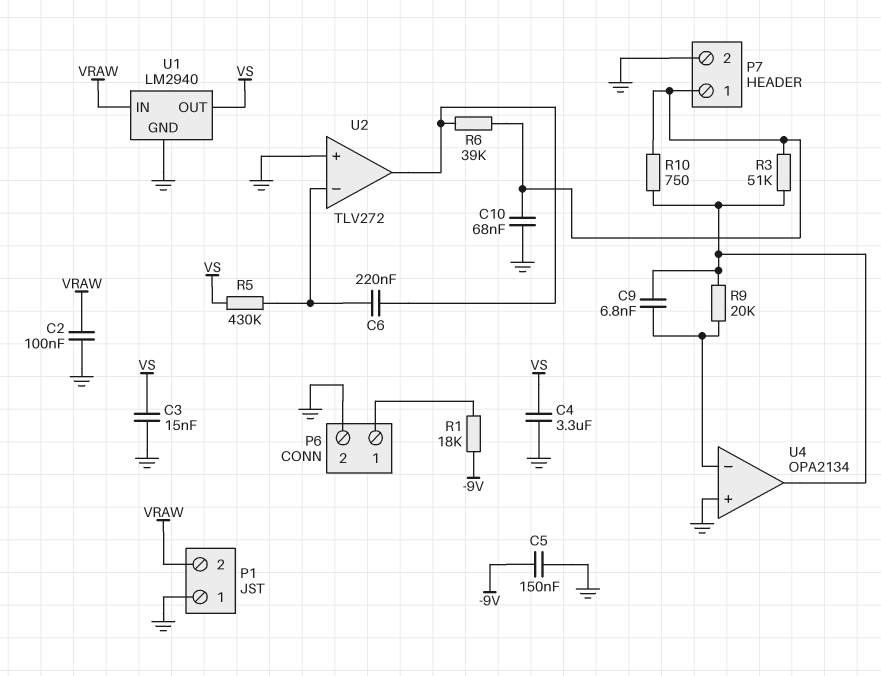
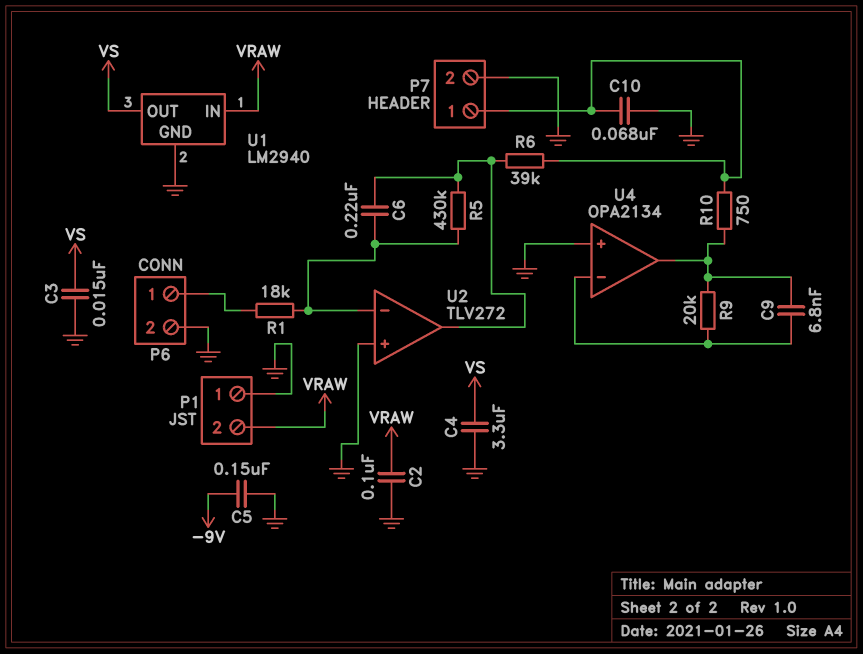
R1: 18k (-9V, P6/1) -> 18k (P6/1, U2/in-)
R3: 51k (P7/1, U4/out) -> none
R5: 430k (U2/in-, VS) -> 430k (U2/in-, U2/out)

